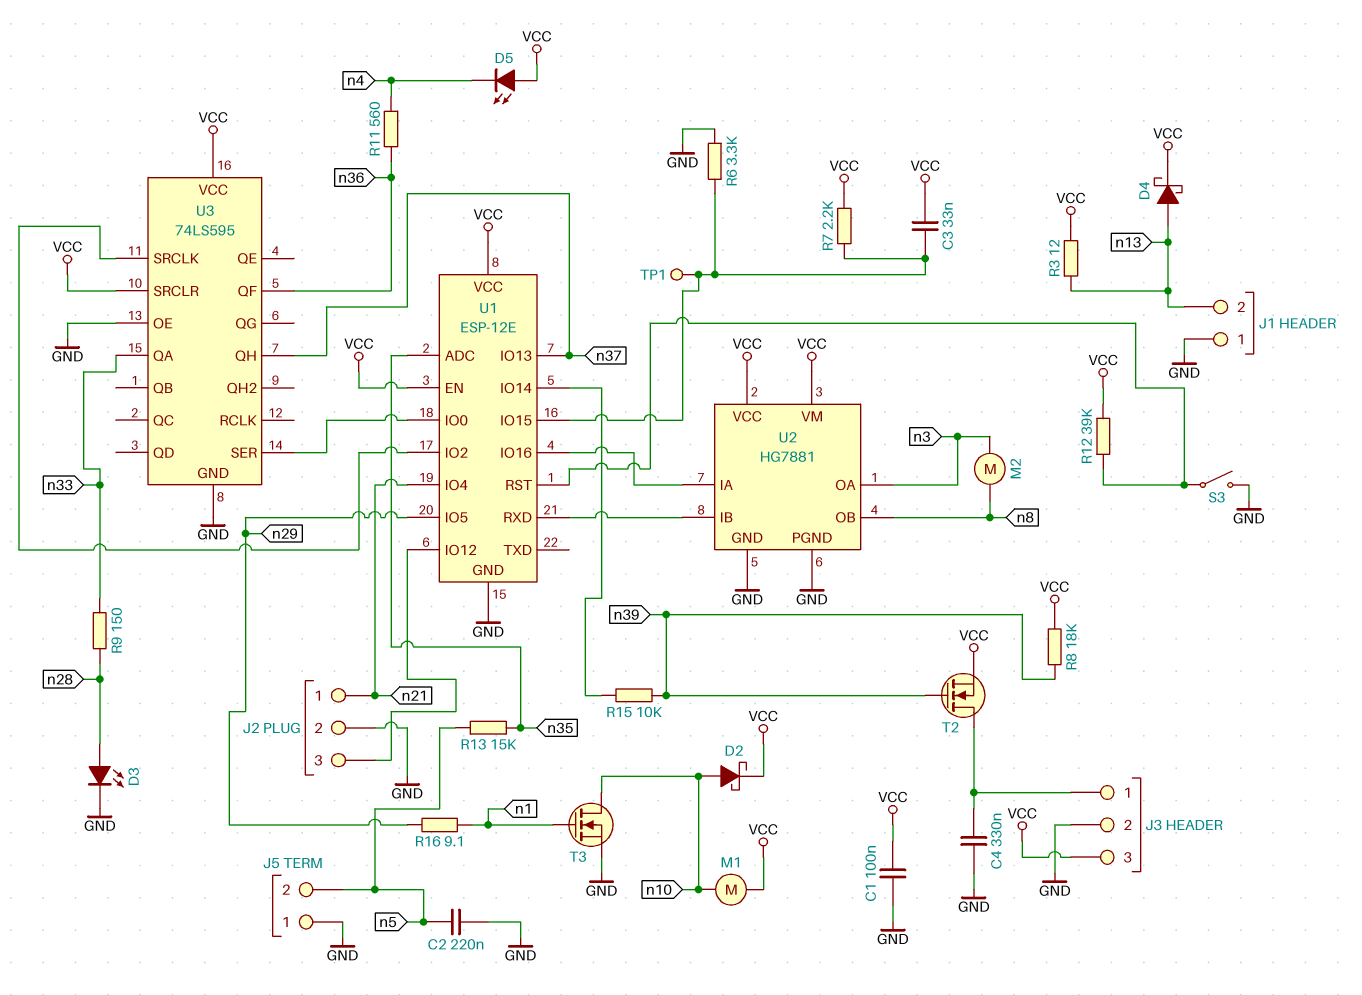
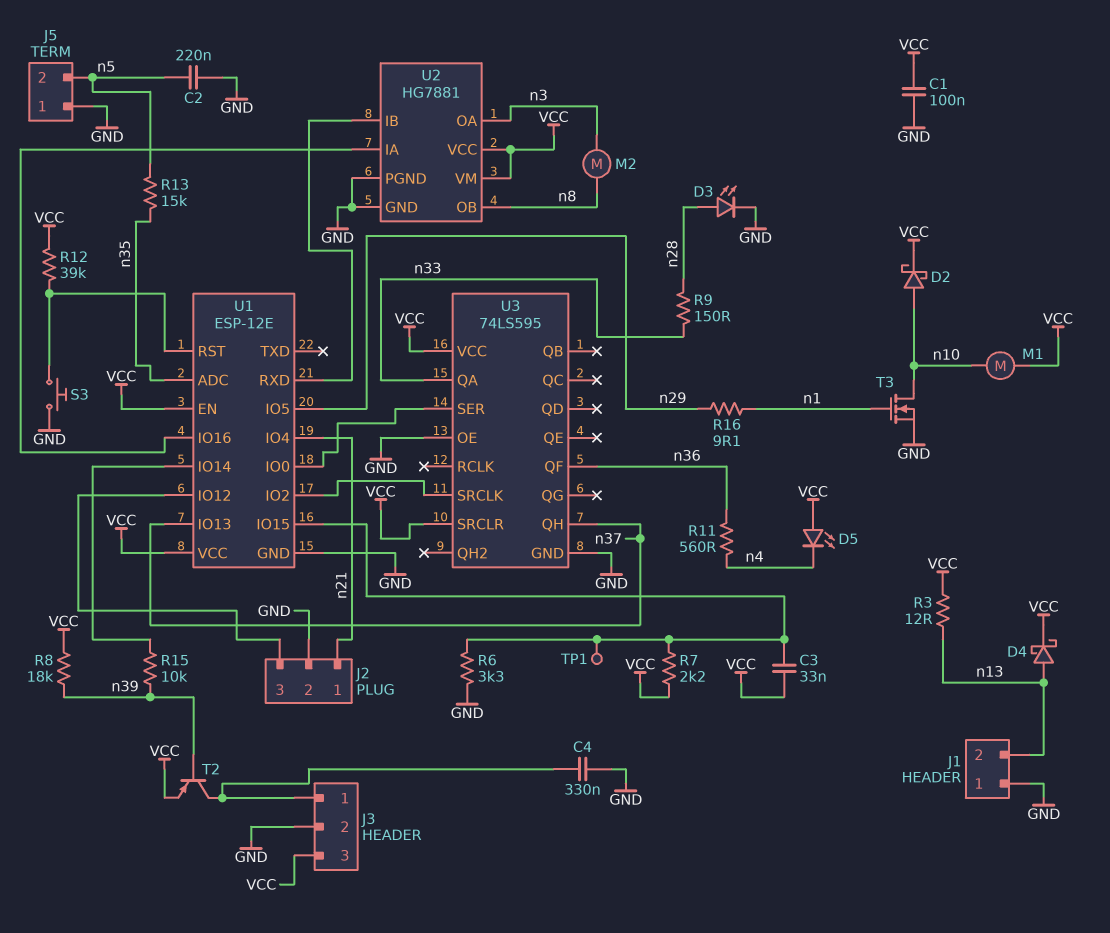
S3: switch (GND, U1/RST) -> button (GND, U1/RST)
T2: NMOS (G n39, D J3/1, S VCC) -> PNP (B n39, C J3/1, E VCC)

